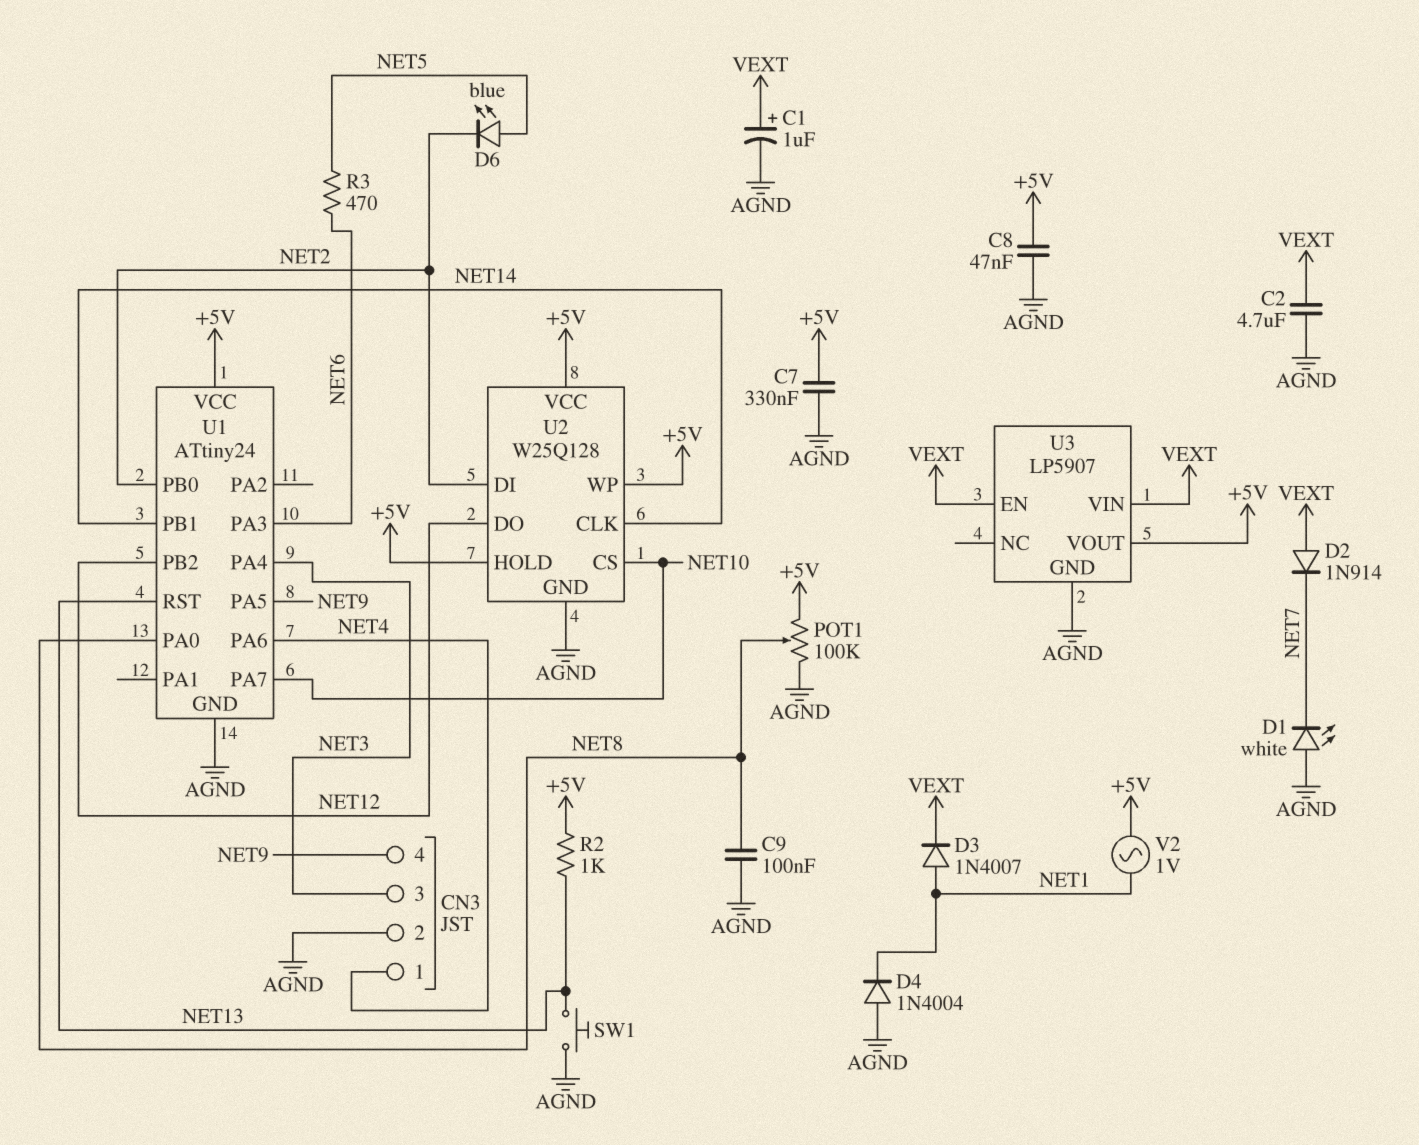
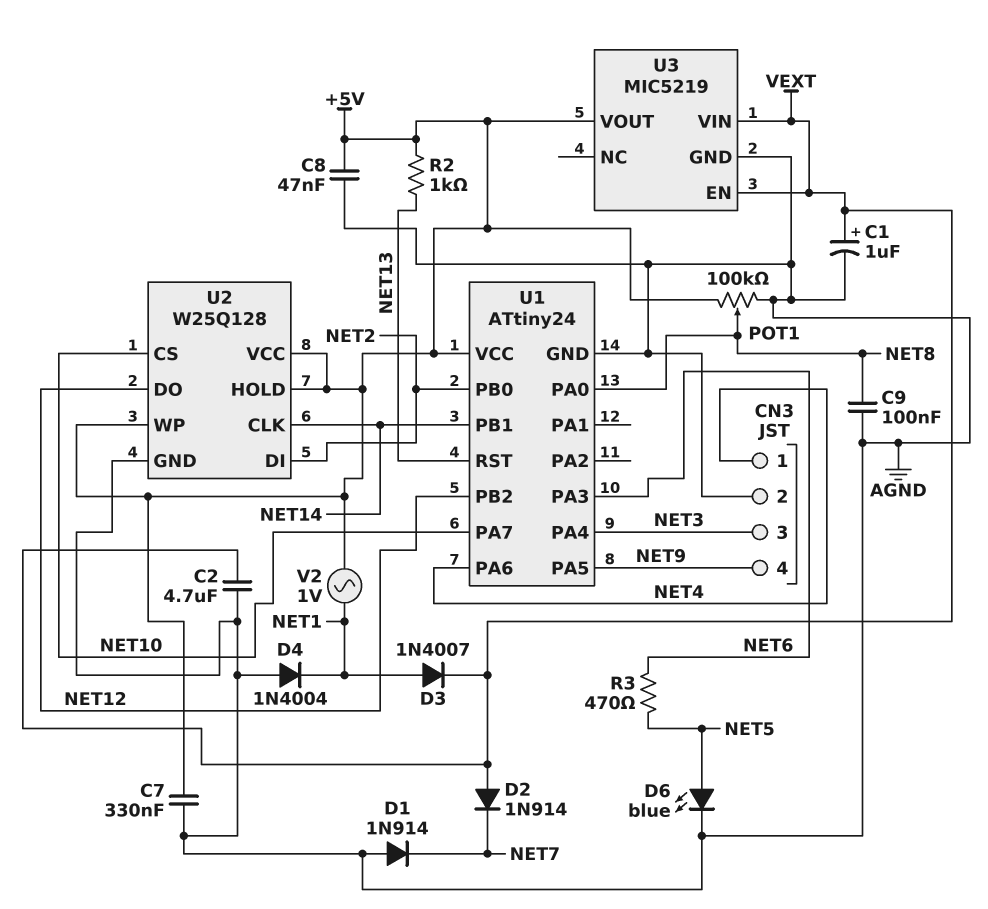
D1: LED white (A AGND, K NET7) -> diode 1N914 (A AGND, K NET7)
D6: LED blue (A NET5, K NET2) -> LED blue (A NET5, K AGND)
SW1: button (AGND, NET13) -> none
U3: LP5907 -> MIC5219

